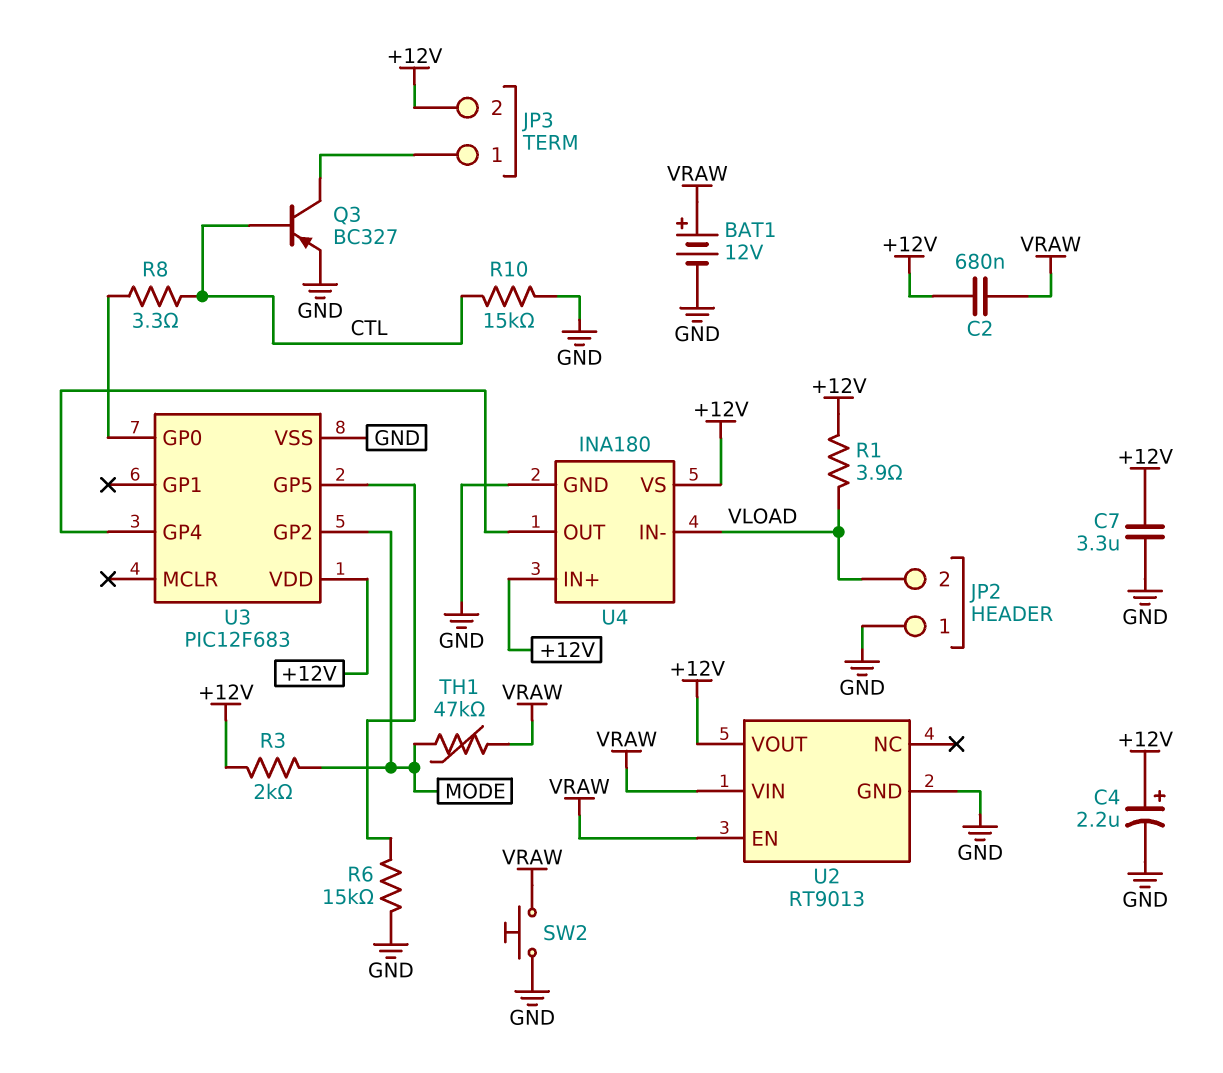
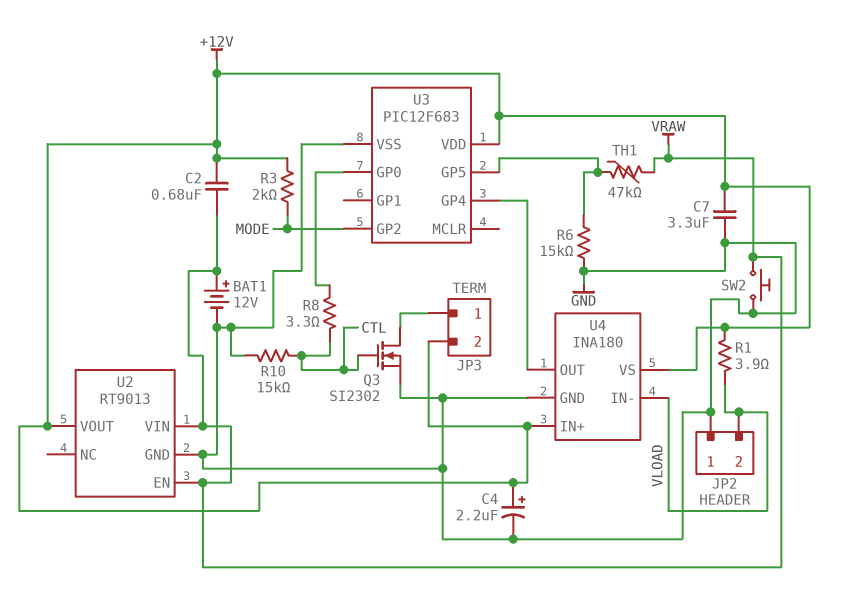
Q3: PNP BC327 (B CTL, C JP3/1, E GND) -> NMOS SI2302 (G CTL, D JP3/1, S GND)
TH1: 47k (MODE, VRAW) -> 47k (U3/GP5, VRAW)

